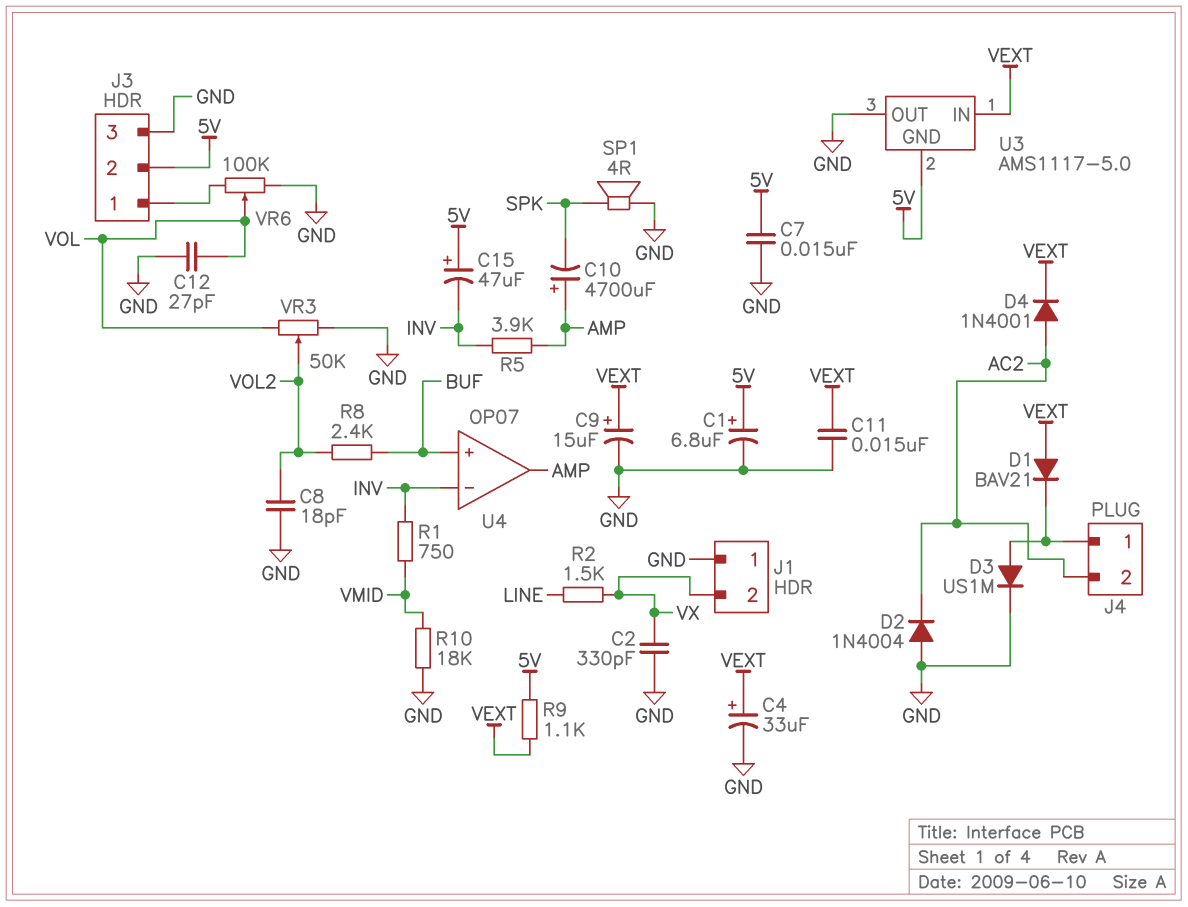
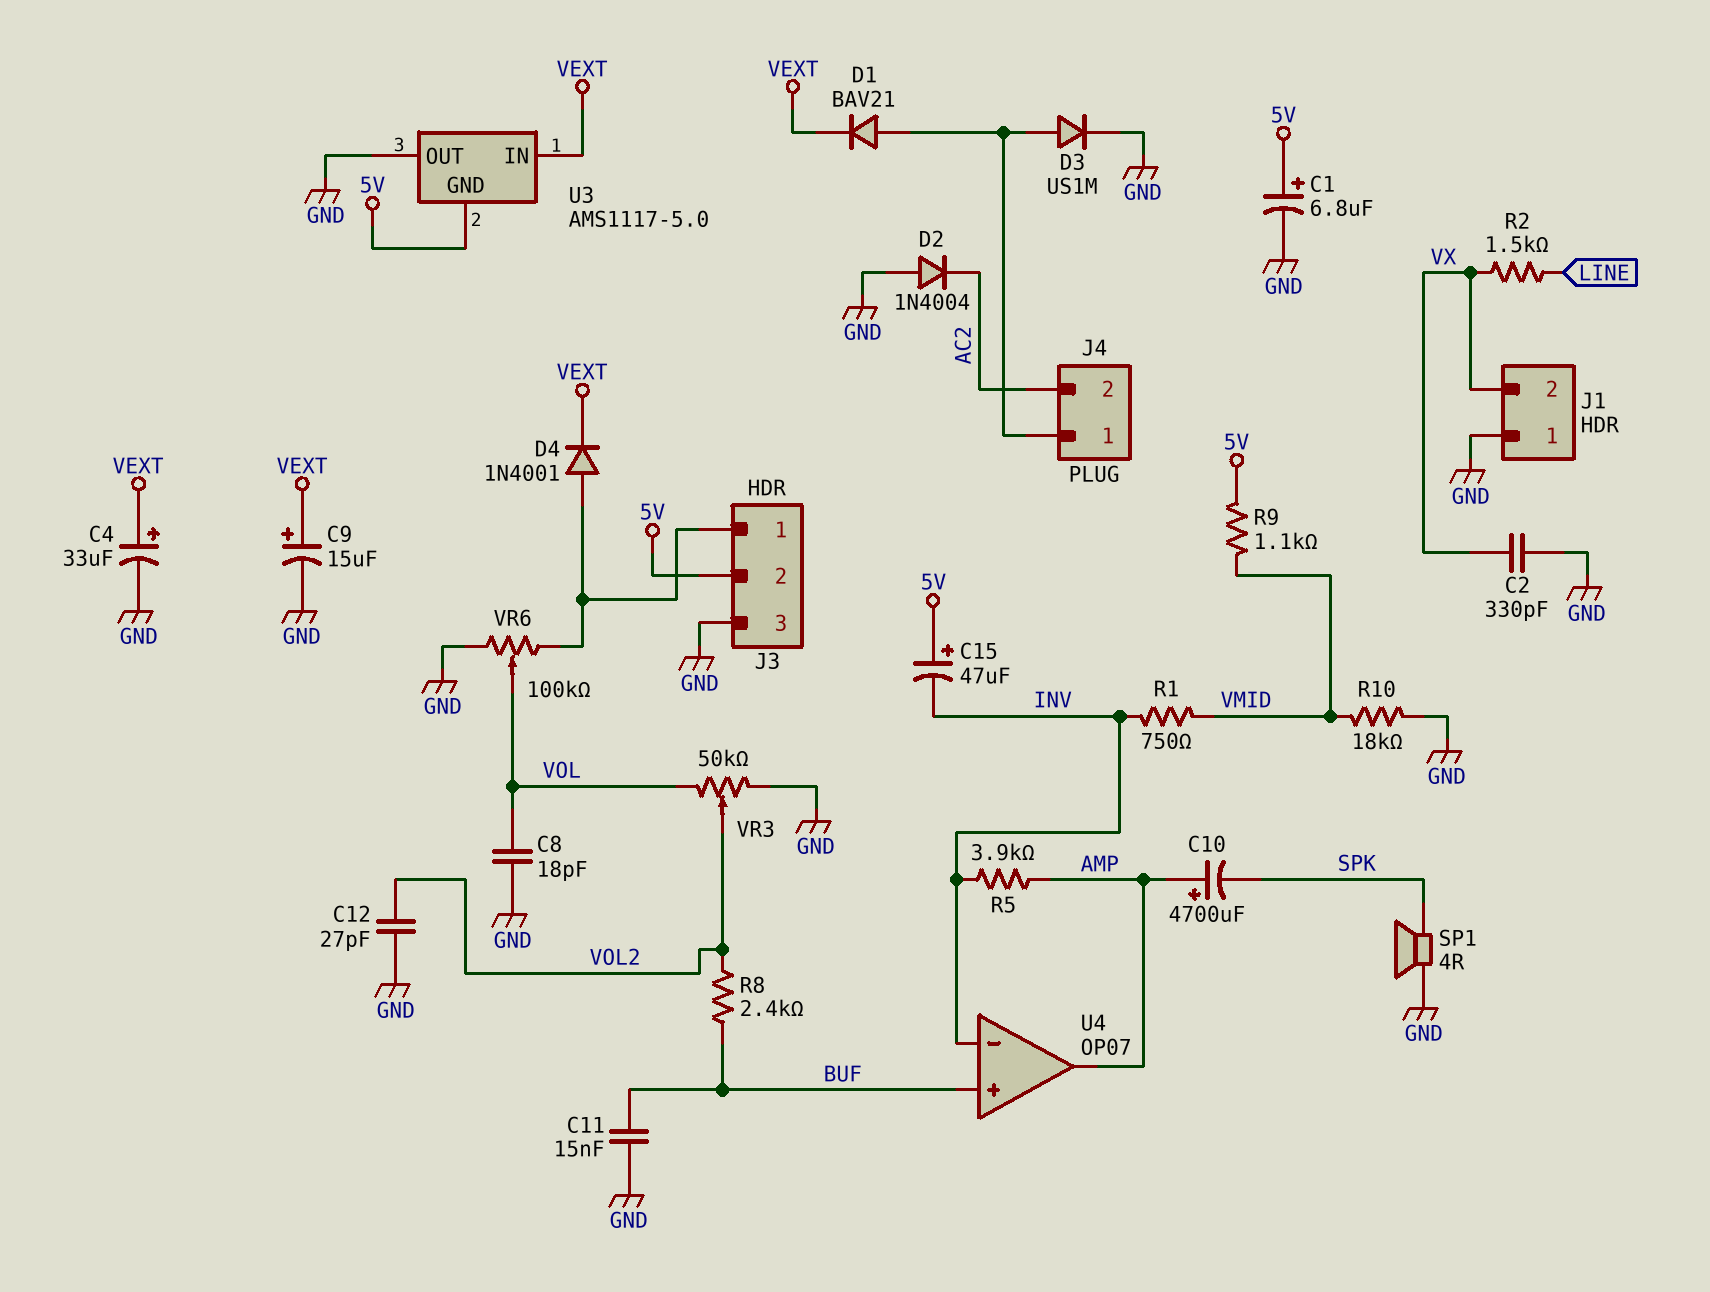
C7: 15nF (5V, GND) -> none
C8: 18pF (GND, VOL2) -> 18pF (GND, VOL)
C11: 15nF (GND, VEXT) -> 15nF (BUF, GND)
C12: 27pF (GND, VOL) -> 27pF (GND, VOL2)
D1: diode BAV21 (A VEXT, K J4/1) -> diode BAV21 (A J4/1, K VEXT)
D4: diode 1N4001 (A AC2, K VEXT) -> diode 1N4001 (A J3/1, K VEXT)
R9: 1.1k (5V, VEXT) -> 1.1k (5V, VMID)

